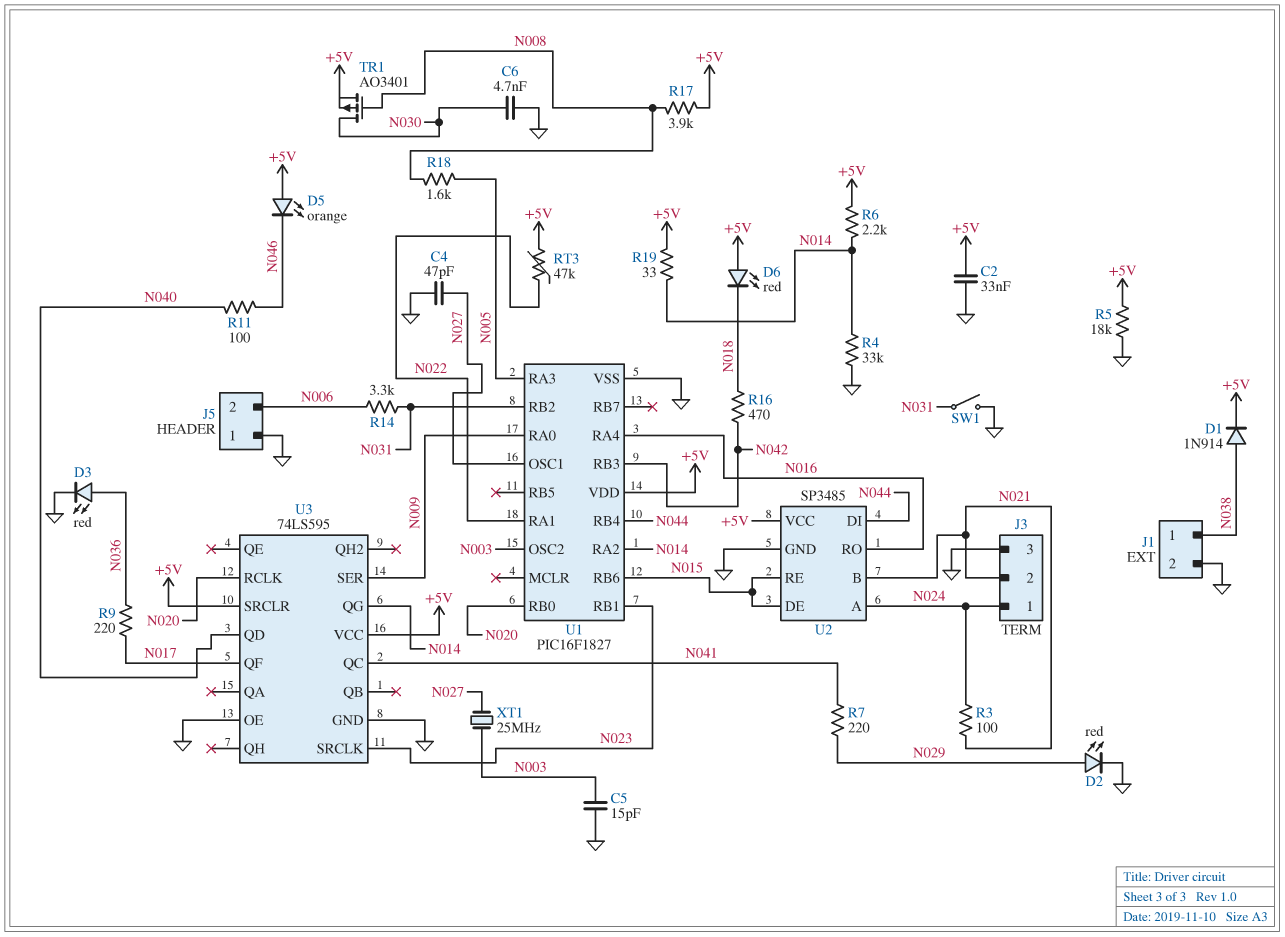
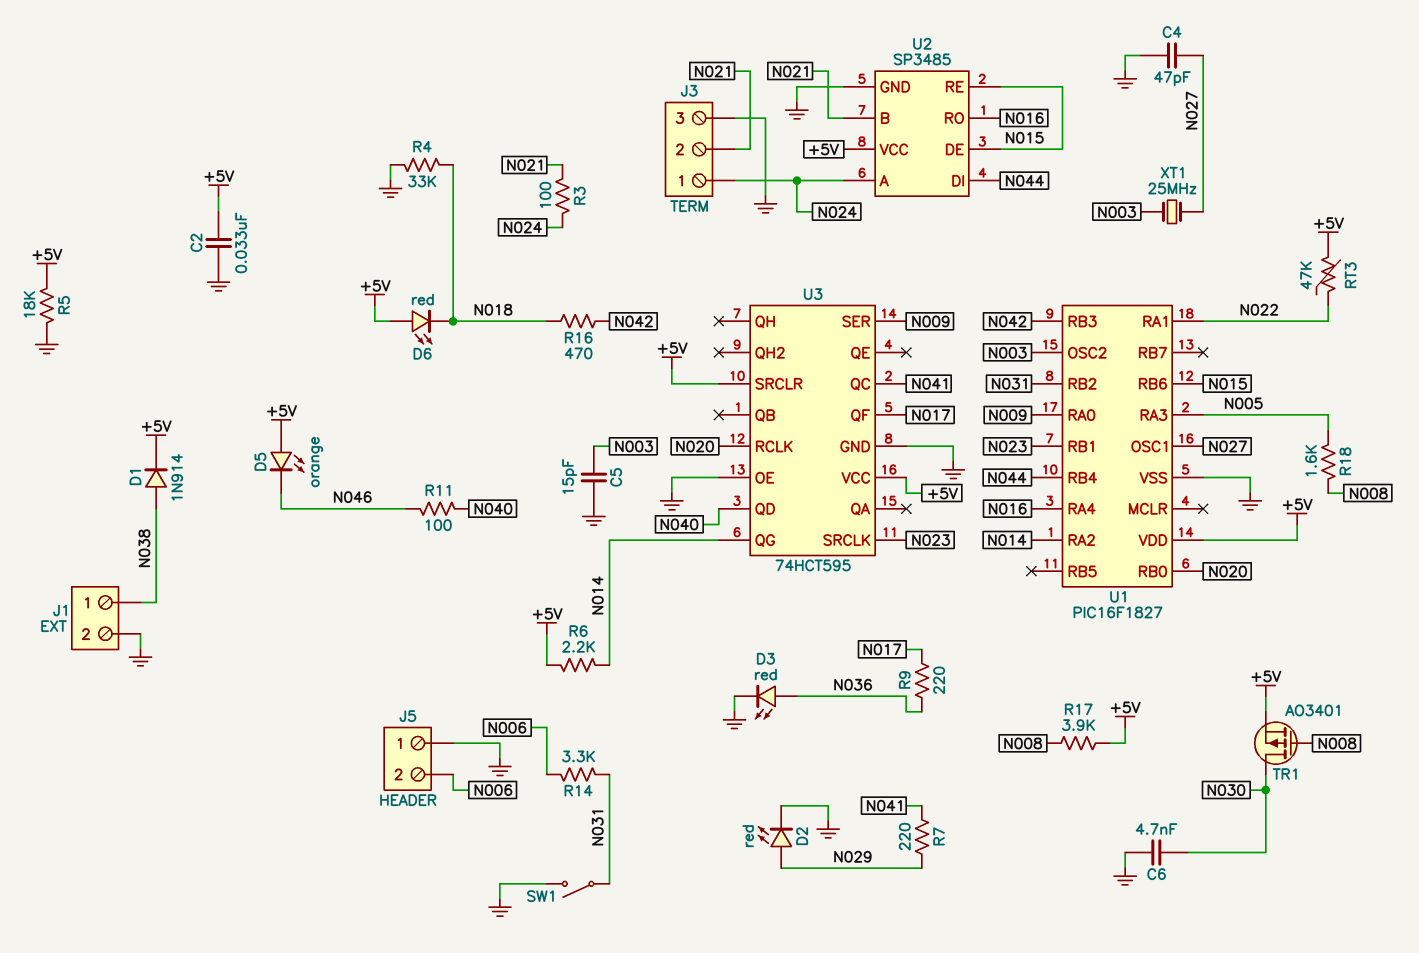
R4: 33k (GND, N014) -> 33k (GND, N018)
R19: 33 (+5V, N014) -> none
U3: 74LS595 -> 74HCT595

